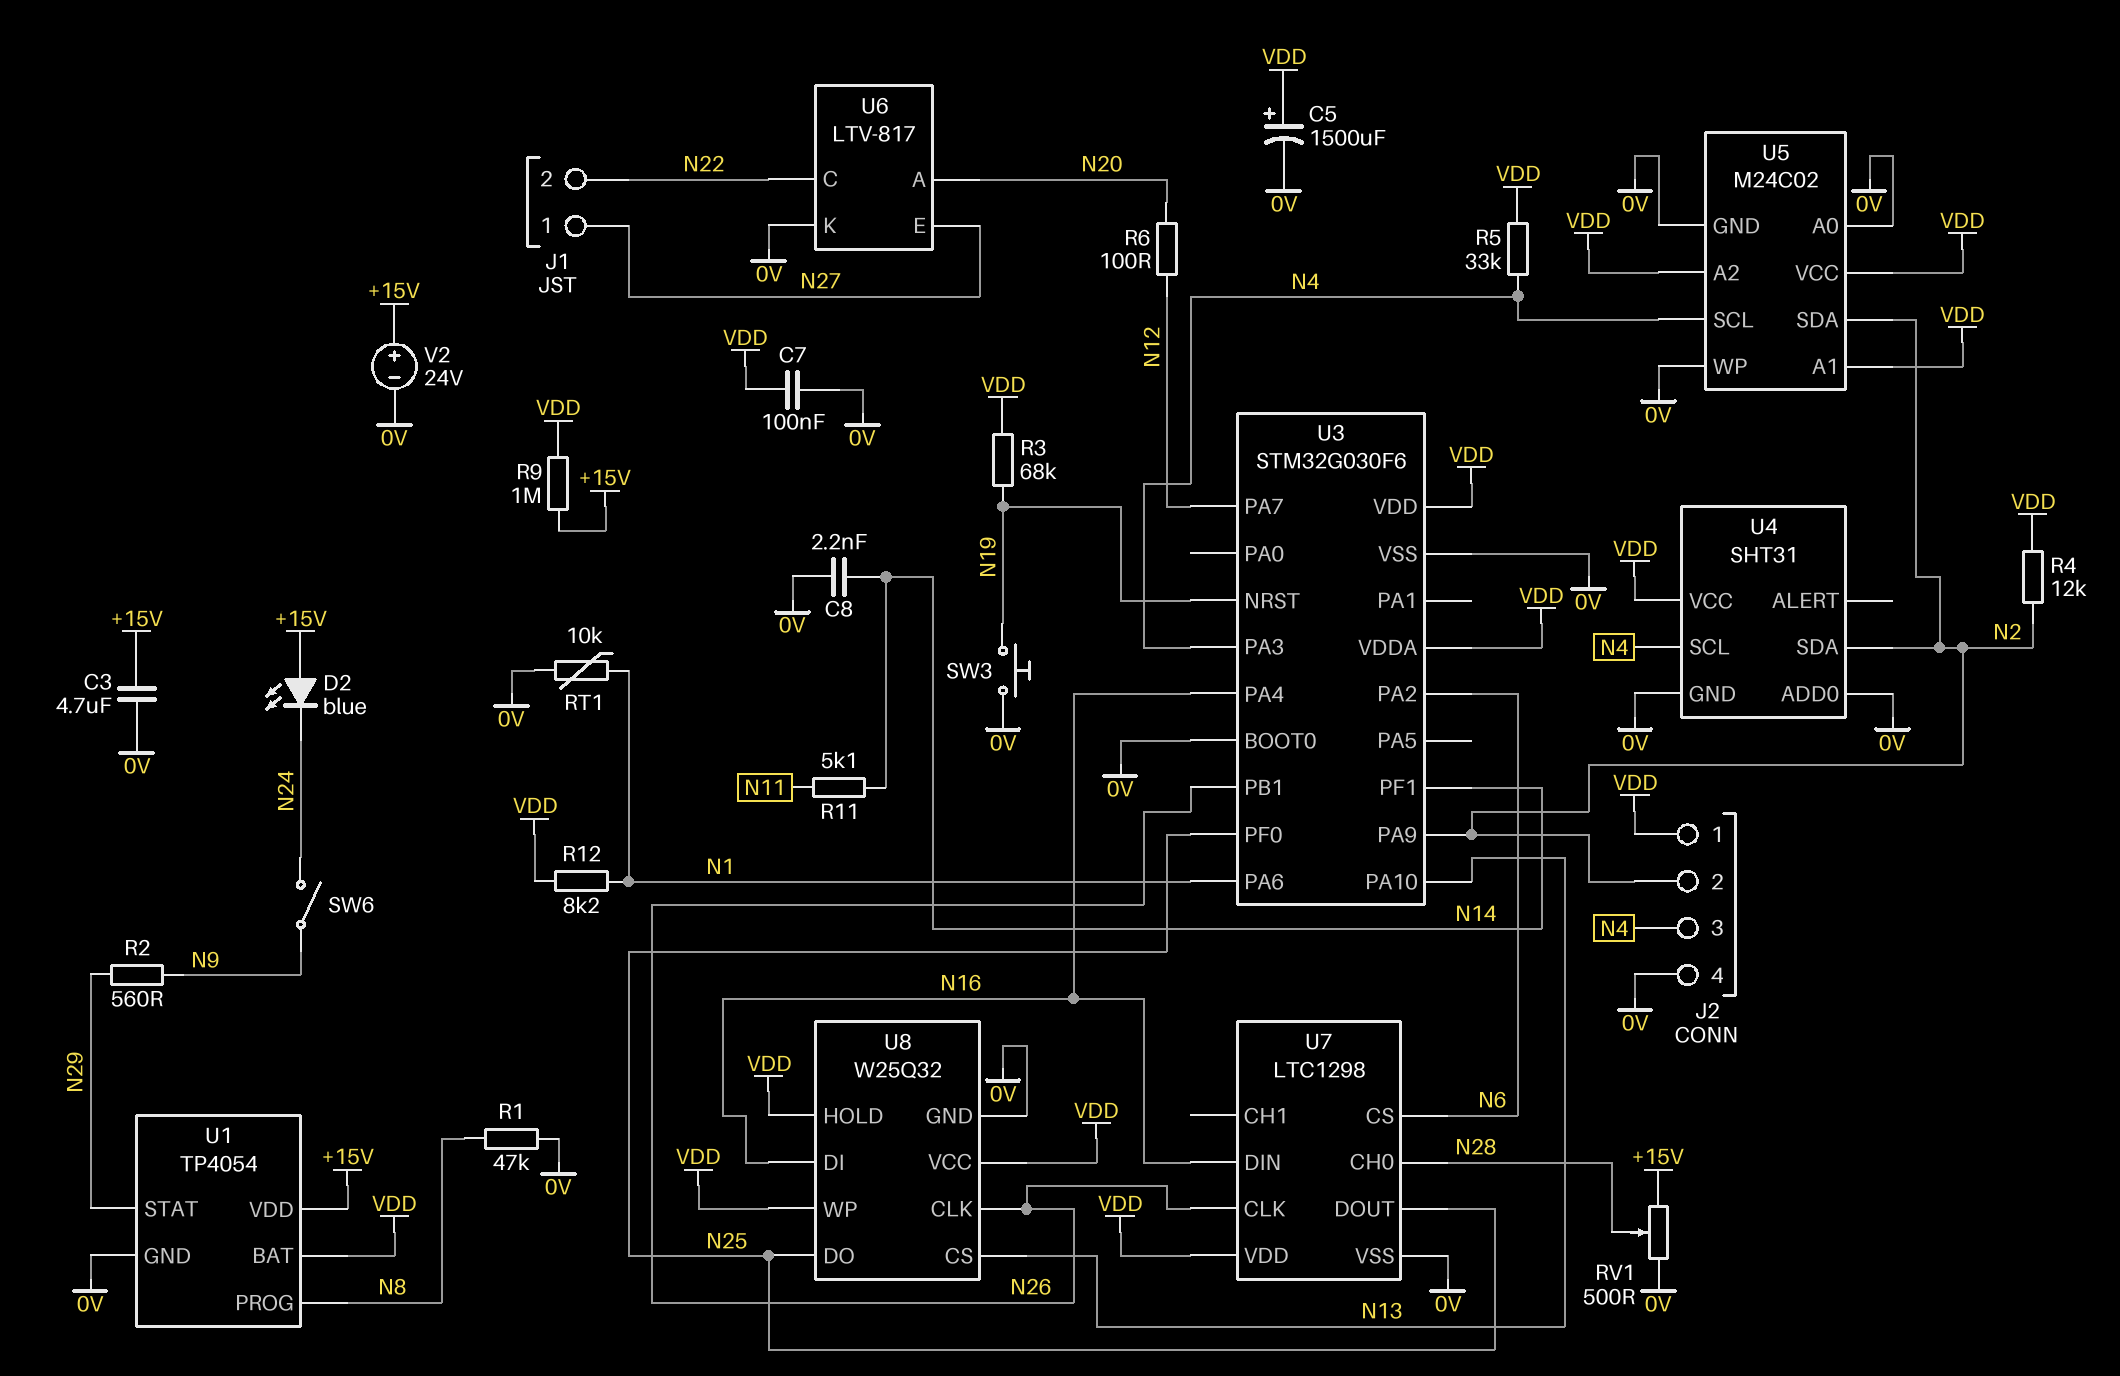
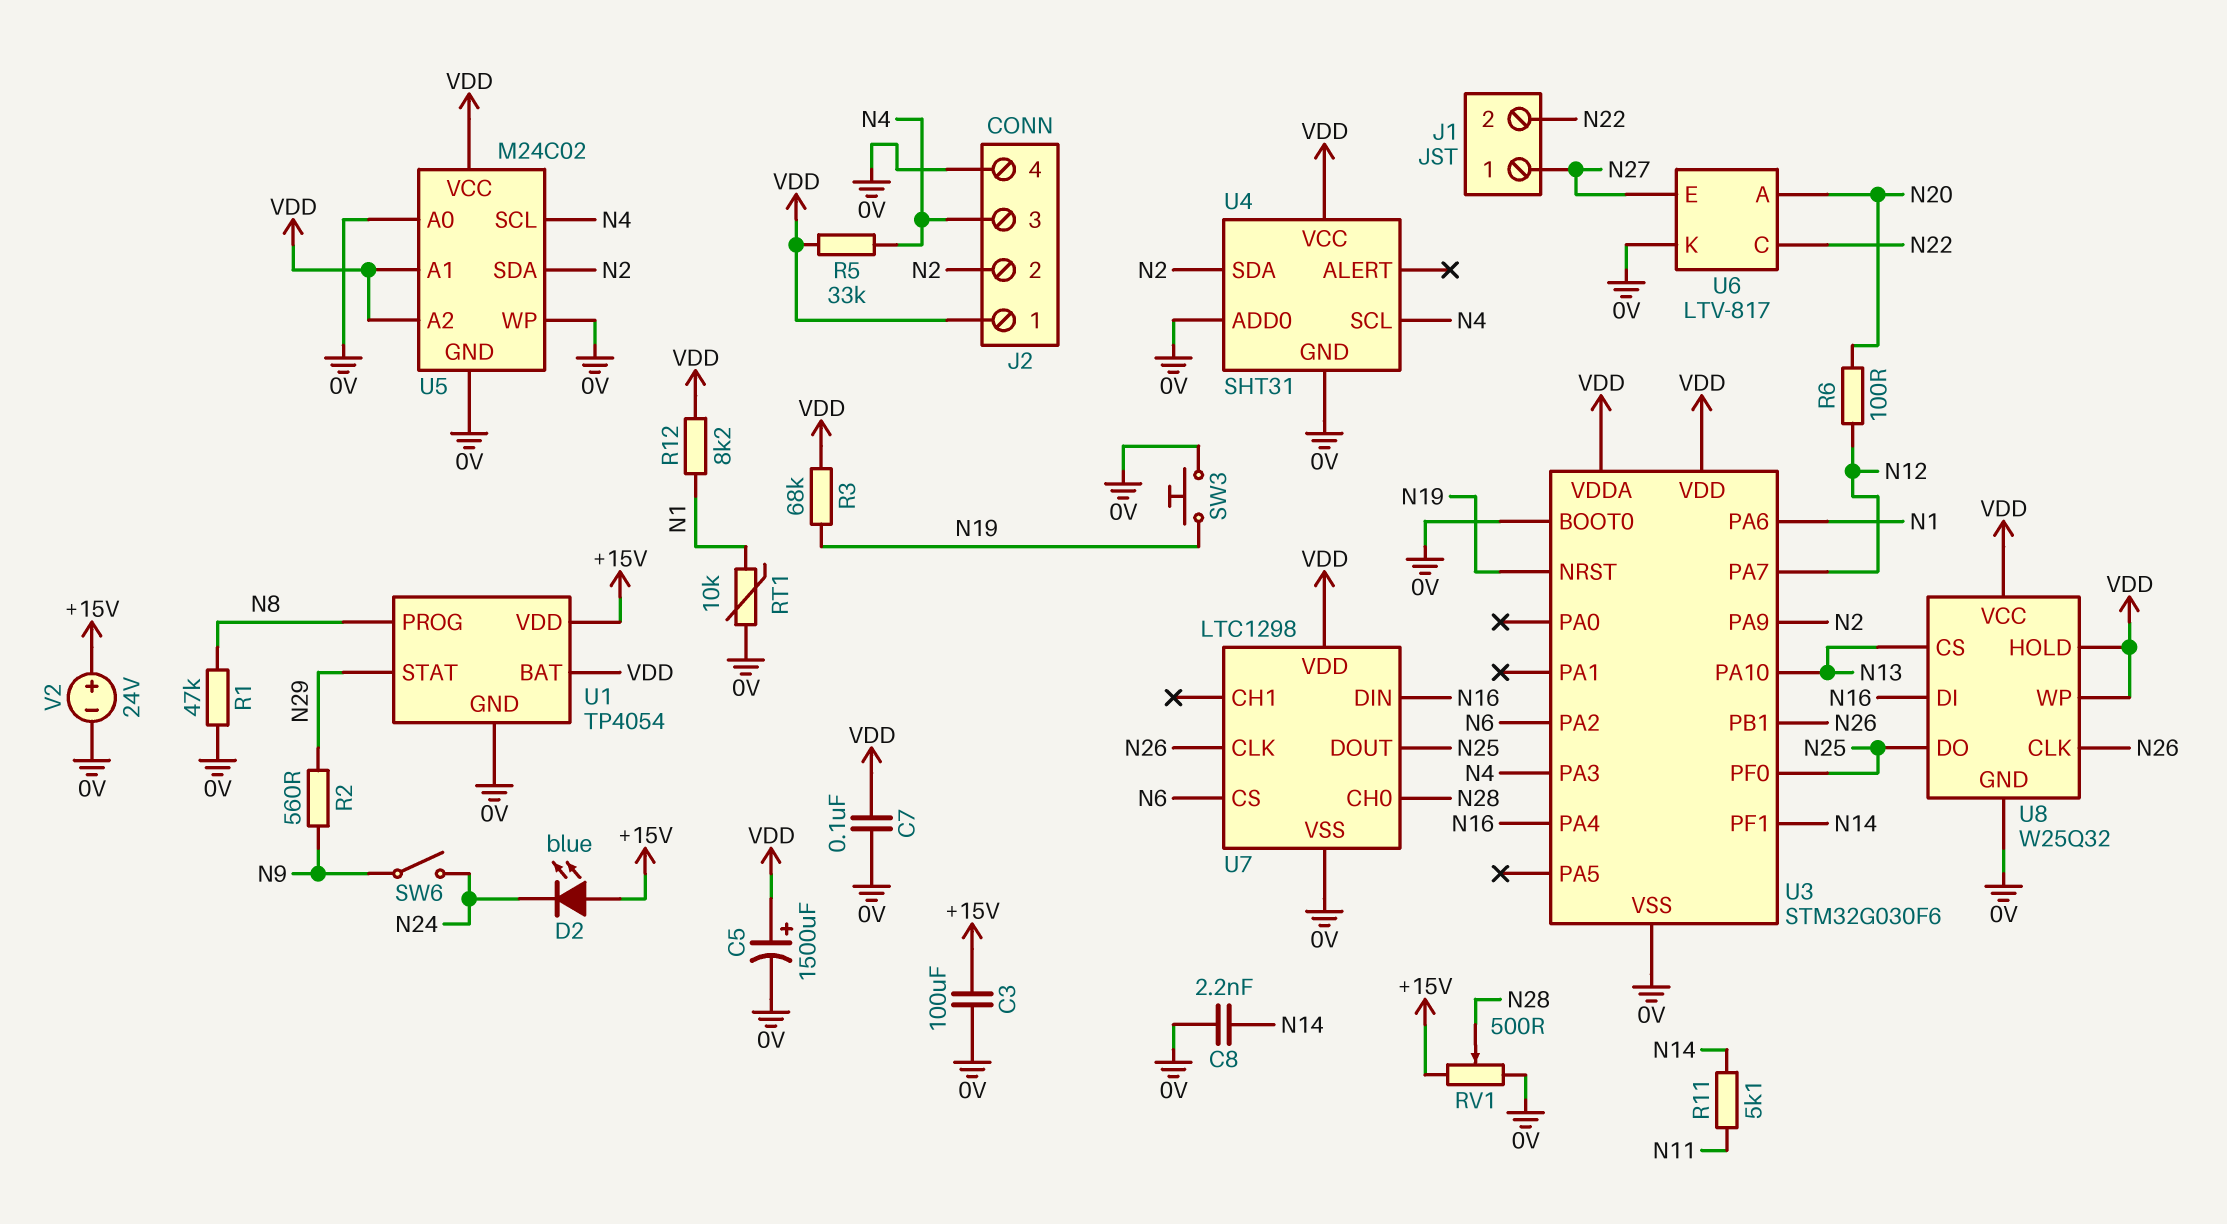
C3: 4.7uF (+15V, 0V) -> 100uF (+15V, 0V)
R4: 12k (N2, VDD) -> none
R9: 1M (+15V, VDD) -> none

